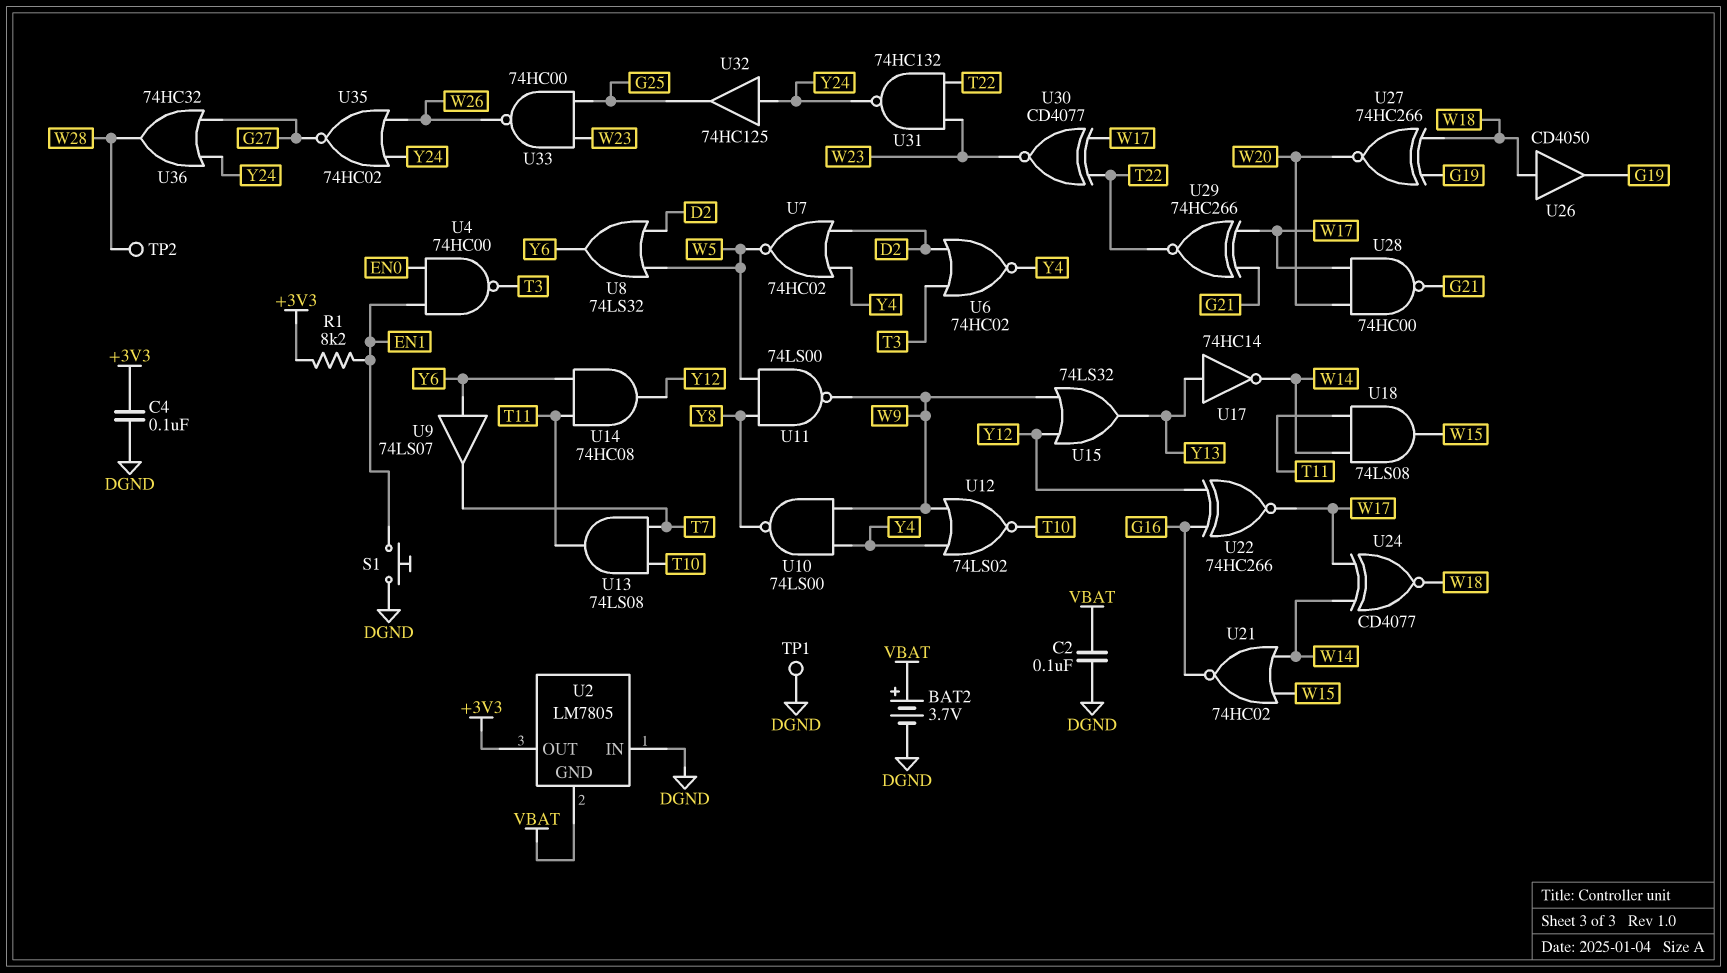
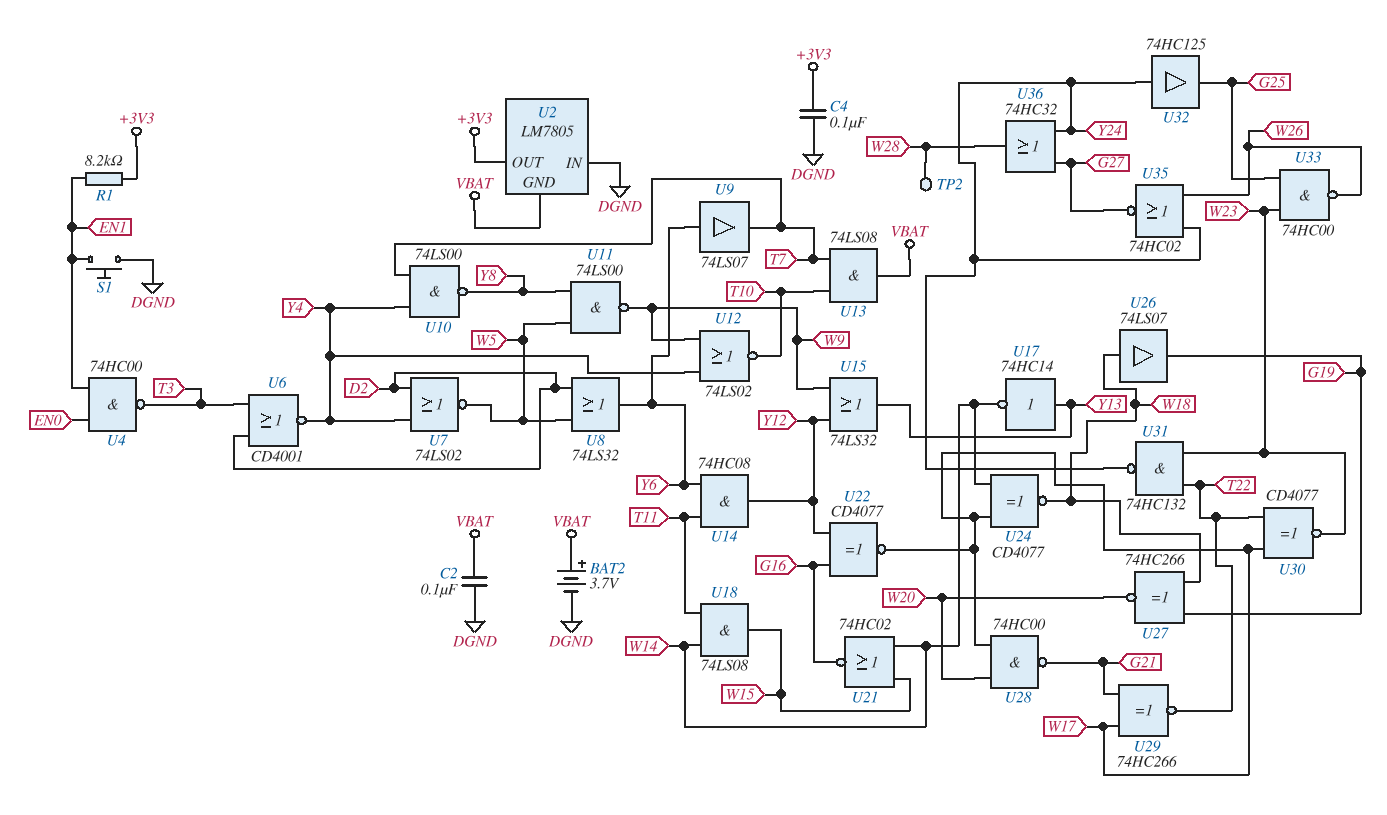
TP1: test point (DGND) -> none
U6: NOR 74HC02 (in D2, in T3, out Y4) -> NOR CD4001 (in D2, in T3, out Y4)
U7: NOR 74HC02 (in D2, in Y4, out W5) -> NOR 74LS02 (in D2, in Y4, out W5)
U10: NAND 74LS00 (in W9, in Y4, out Y8) -> NAND 74LS00 (in T7, in Y4, out Y8)
U13: AND 74LS08 (in T7, in T10, out T11) -> AND 74LS08 (in T7, in T10, out VBAT)
U22: XNOR 74HC266 (in G16, in Y12, out W17) -> XNOR CD4077 (in G16, in Y12, out W17)
U26: buffer CD4050 (in W18, out G19) -> buffer 74LS07 (in W18, out G19)

